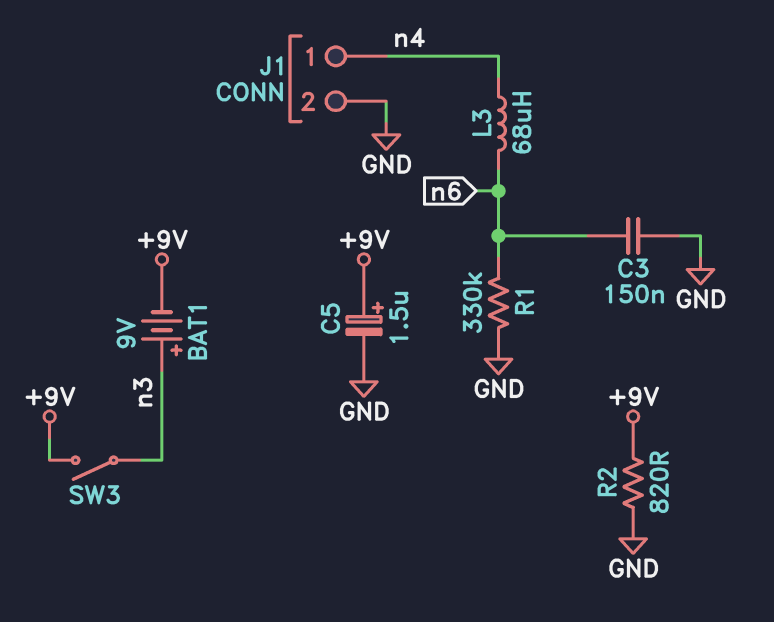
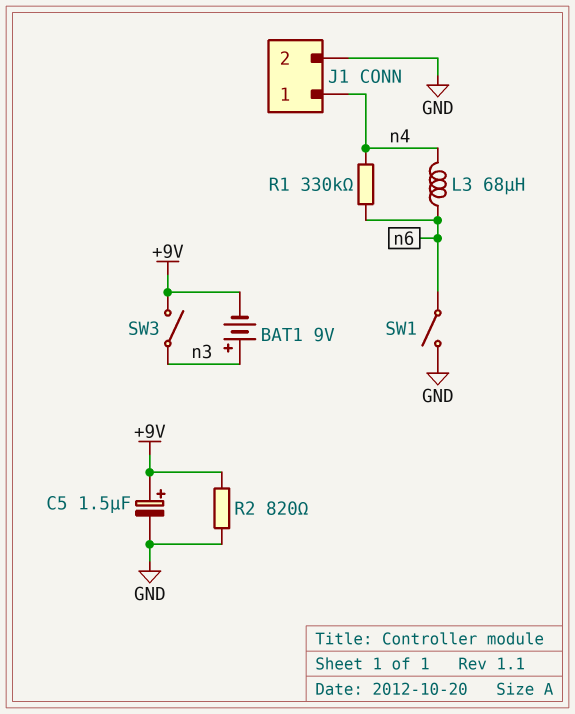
C3: 150nF (GND, n6) -> none
R1: 330k (GND, n6) -> 330k (n4, n6)
SW1: none -> switch (GND, n6)

